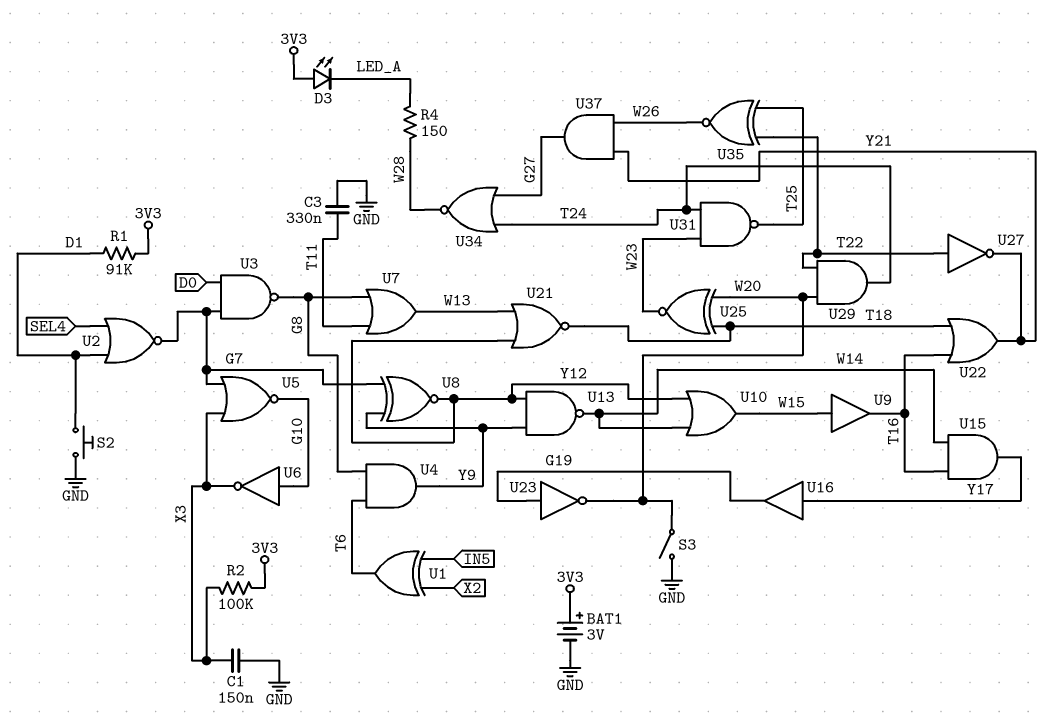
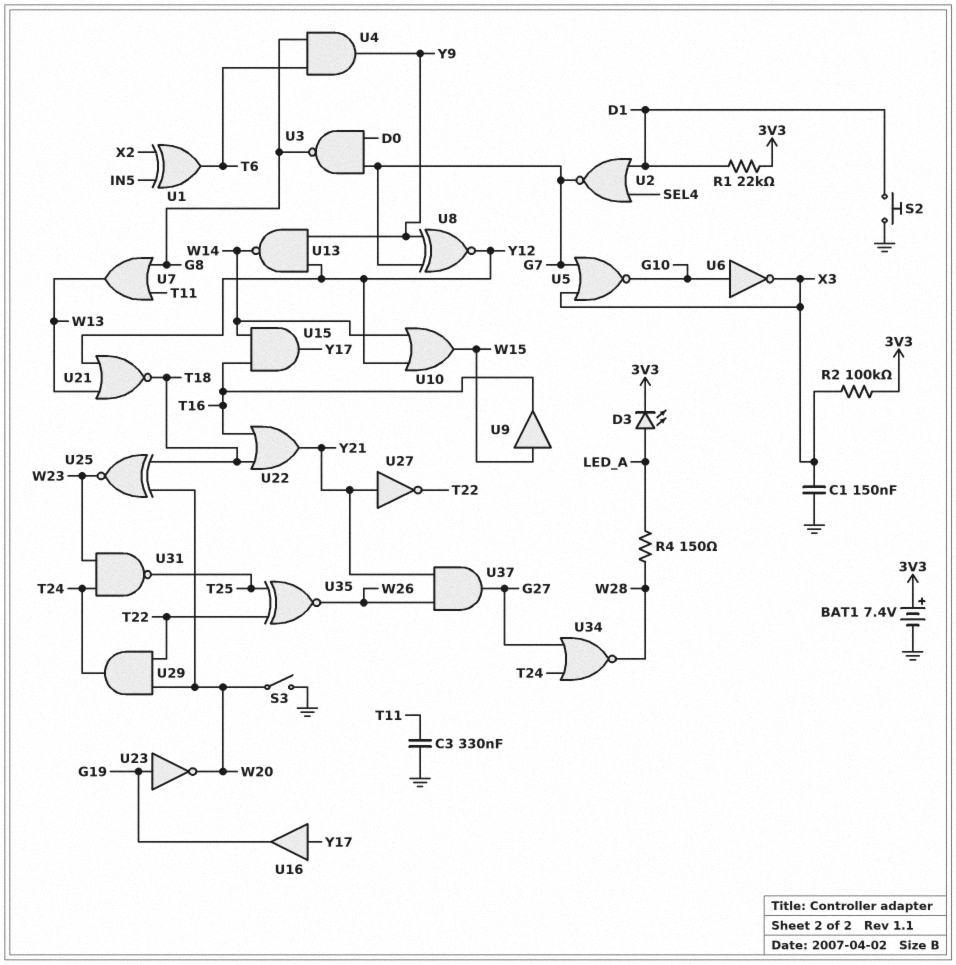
BAT1: 3V (plus 3V3, minus GND) -> 7.4V (plus 3V3, minus GND)
D3: LED (A 3V3, K LED_A) -> LED (A LED_A, K 3V3)
R1: 91k (3V3, D1) -> 22k (3V3, D1)
U27: NOT (in T22, out Y21) -> NOT (in Y21, out T22)

